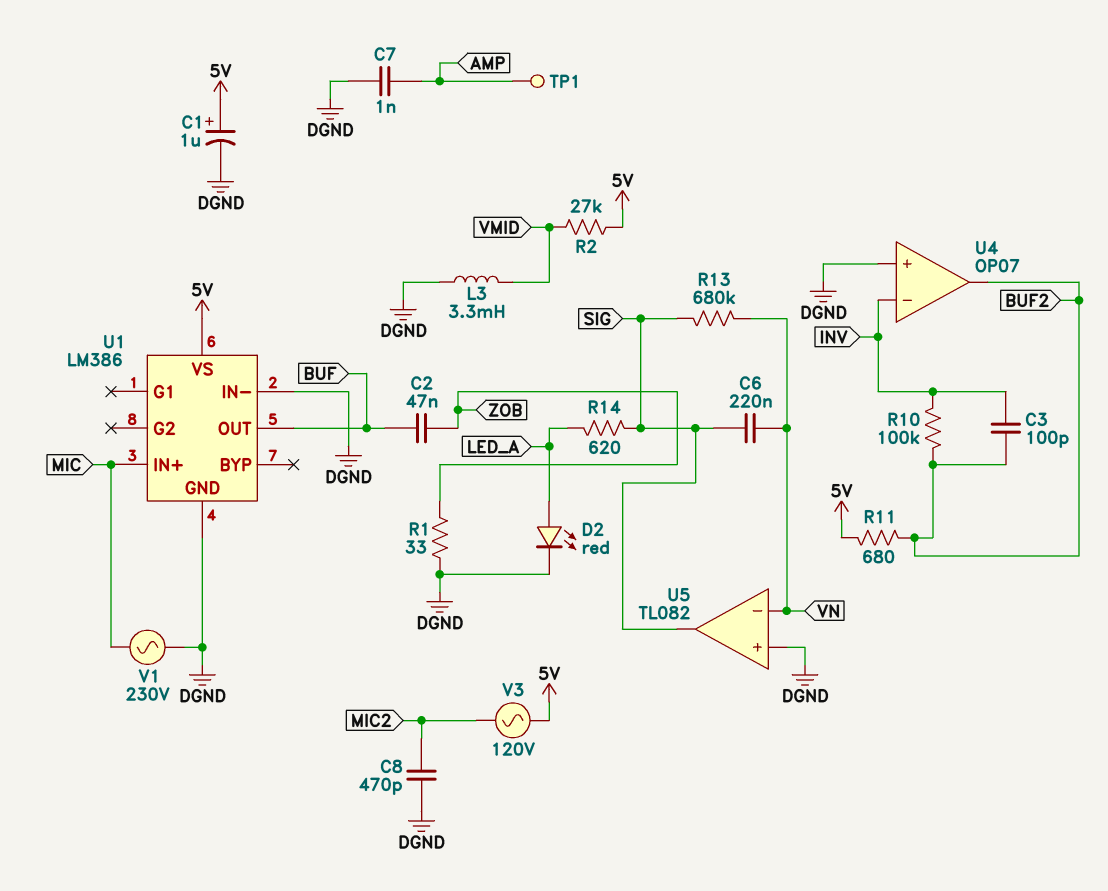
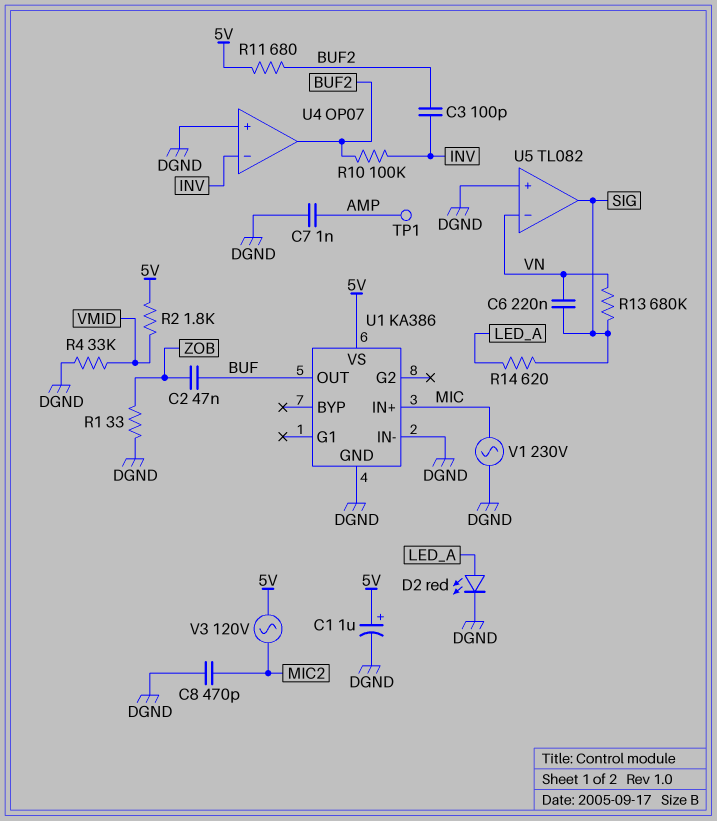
L3: 3.3mH (DGND, VMID) -> none
R2: 27k (5V, VMID) -> 1.8k (5V, VMID)
R4: none -> 33k (DGND, VMID)
U1: LM386 -> KA386

